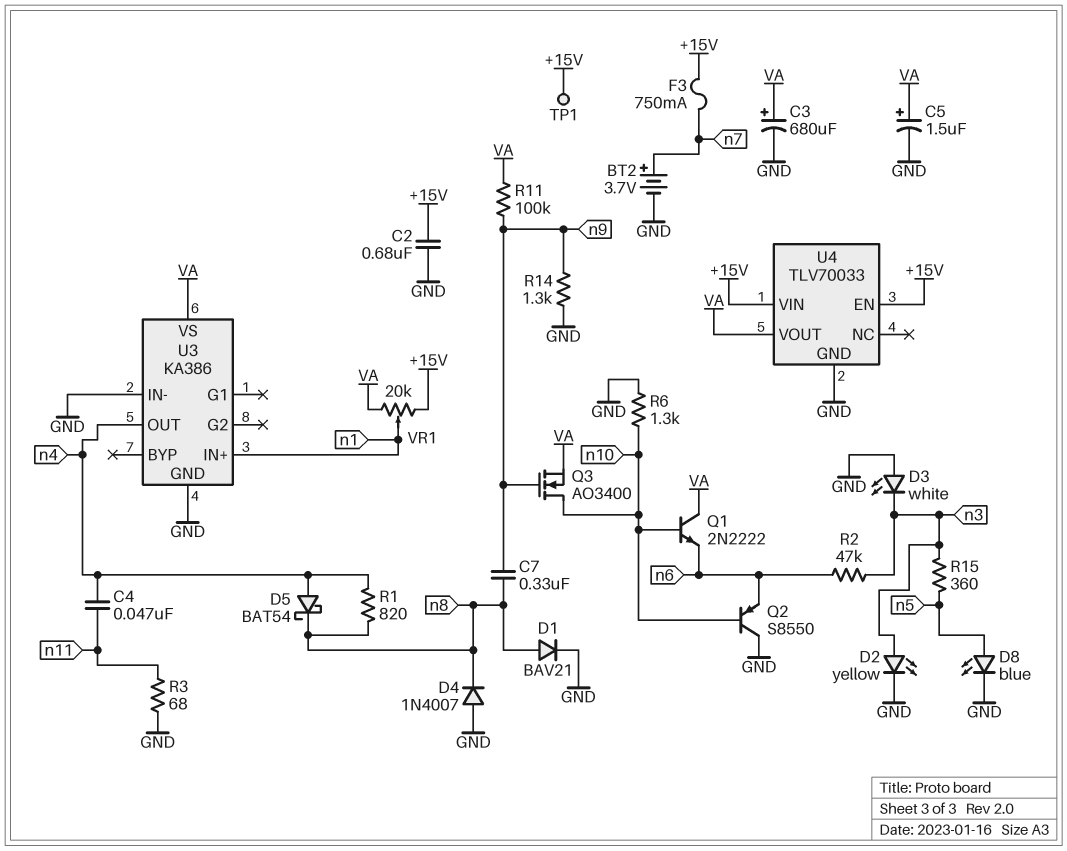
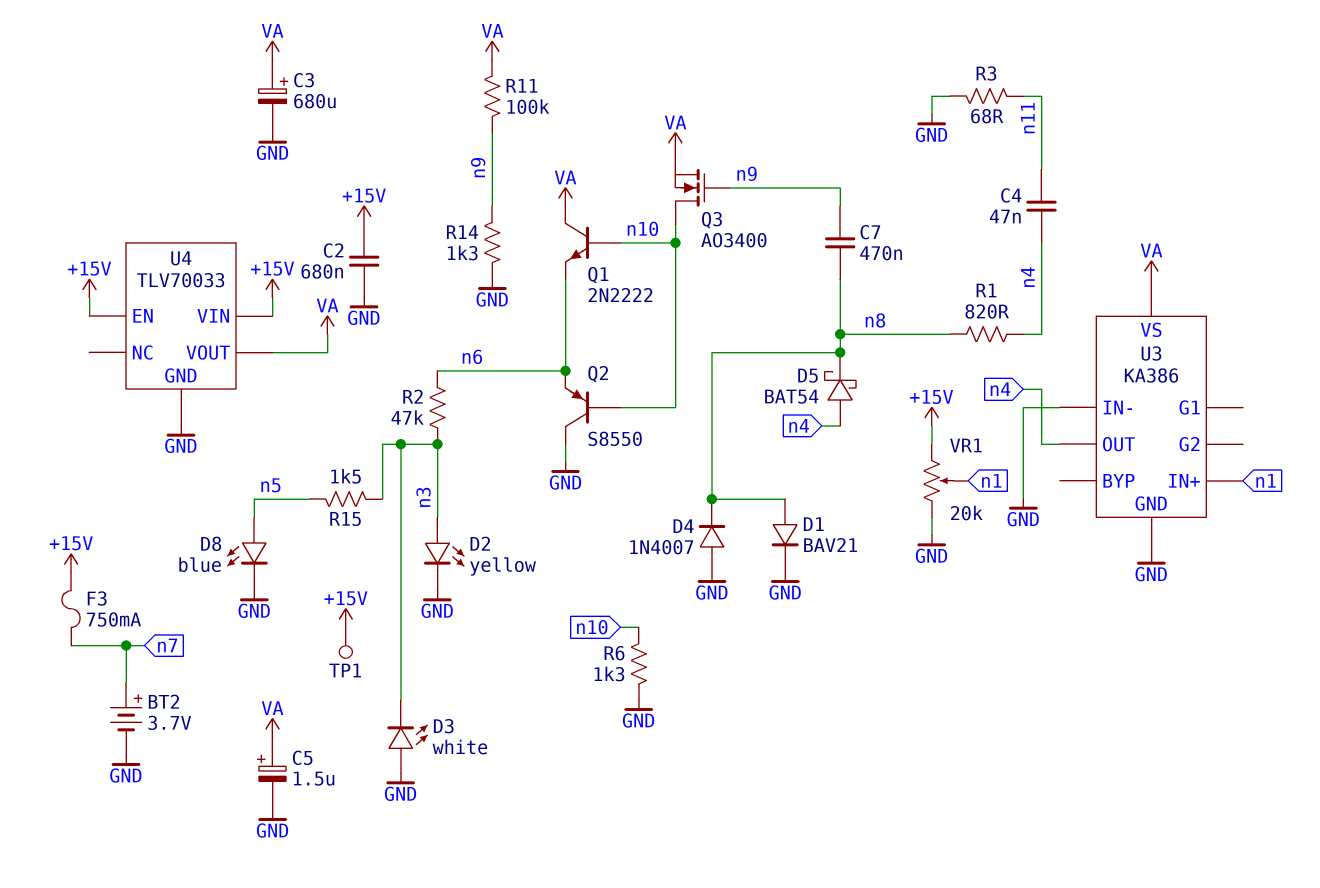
C7: 330nF (n8, n9) -> 470nF (n8, n9)
R15: 360 (n3, n5) -> 1.5k (n3, n5)
VR1: 20k (+15V, VA, wiper n1) -> 20k (+15V, GND, wiper n1)

